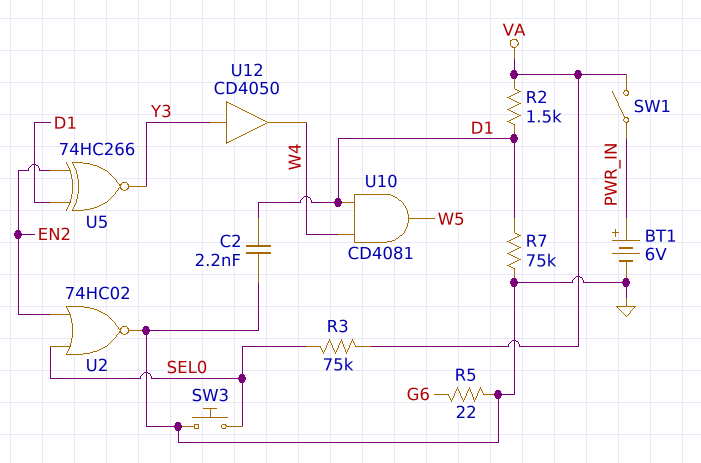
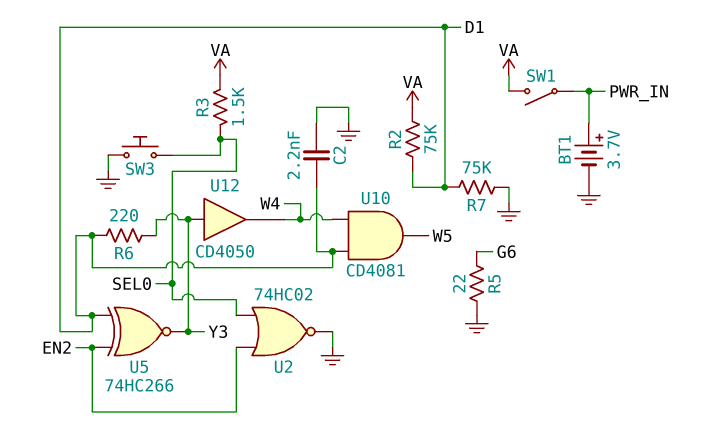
BT1: 6V (plus PWR_IN, minus GND) -> 3.7V (plus PWR_IN, minus GND)
R2: 1.5k (D1, VA) -> 75k (D1, VA)
R3: 75k (SEL0, VA) -> 1.5k (SEL0, VA)
R6: none -> 220 (D1, Y3)

